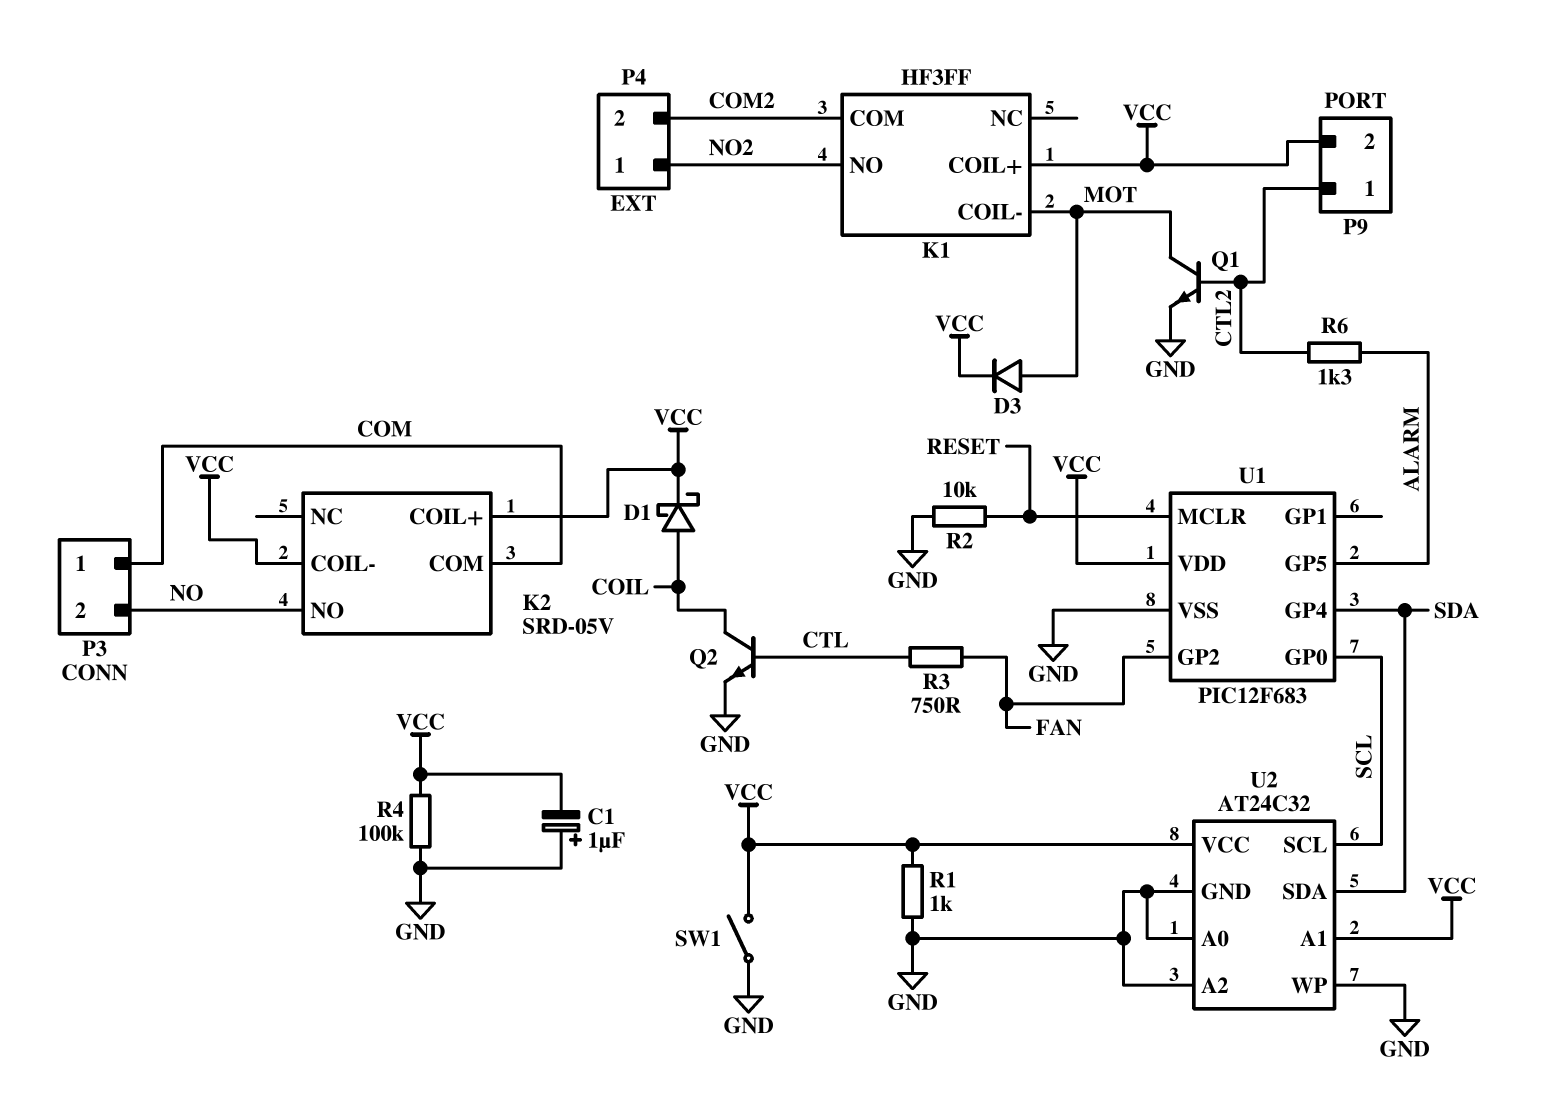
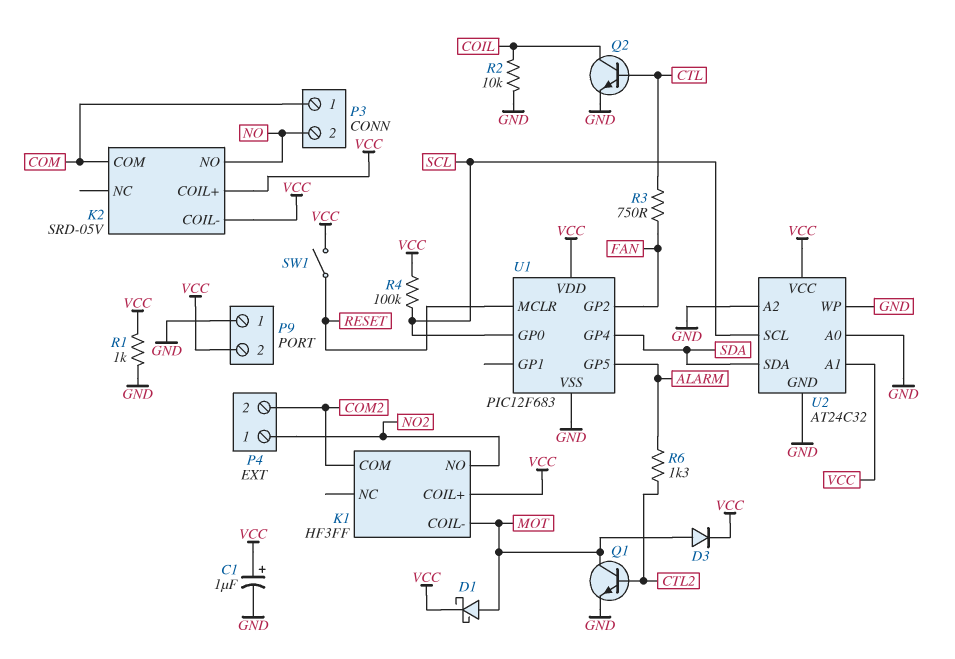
C1: 1uF (plus GND, minus VCC) -> 1uF (plus VCC, minus GND)
D1: schottky (A COIL, K VCC) -> schottky (A MOT, K VCC)
P9 pin 1: CTL2 -> GND
R2: 10k (GND, RESET) -> 10k (COIL, GND)
R4: 100k (GND, VCC) -> 100k (SCL, VCC)
SW1: switch (GND, VCC) -> switch (RESET, VCC)

